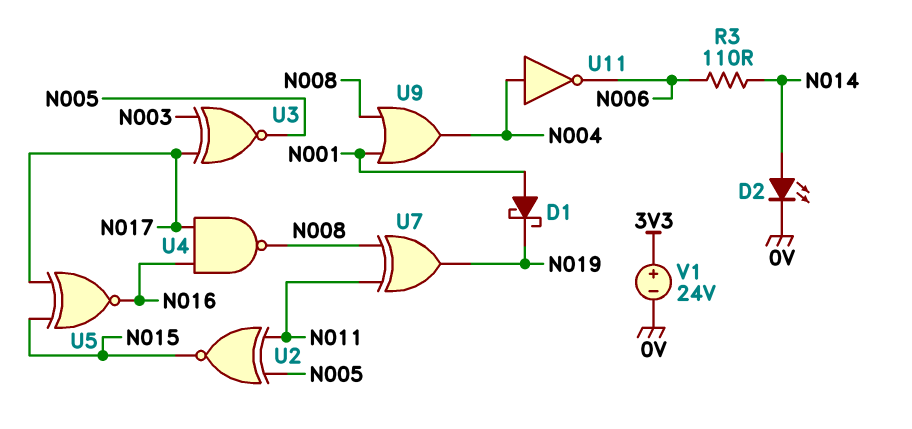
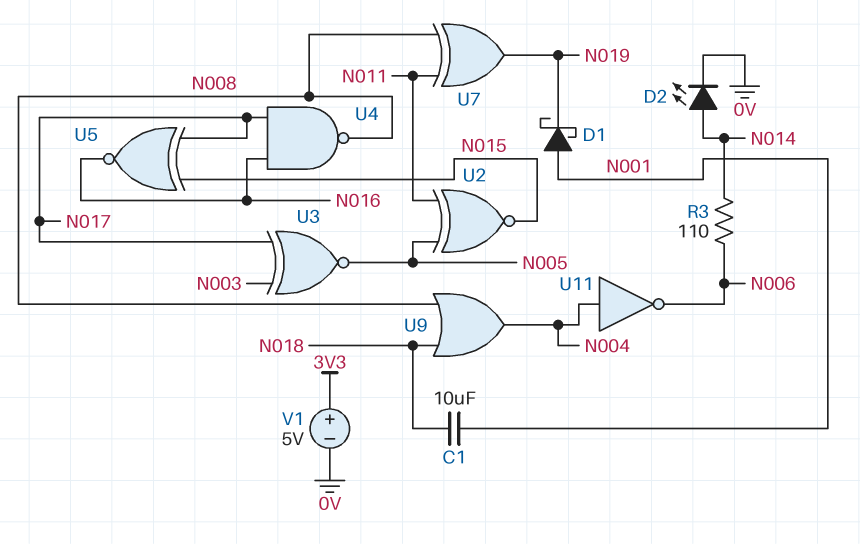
C1: none -> 10uF (N001, N018)
U9: OR (in N001, in N008, out N004) -> OR (in N008, in N018, out N004)
V1: 24V (plus 3V3, minus 0V) -> 5V (plus 3V3, minus 0V)

